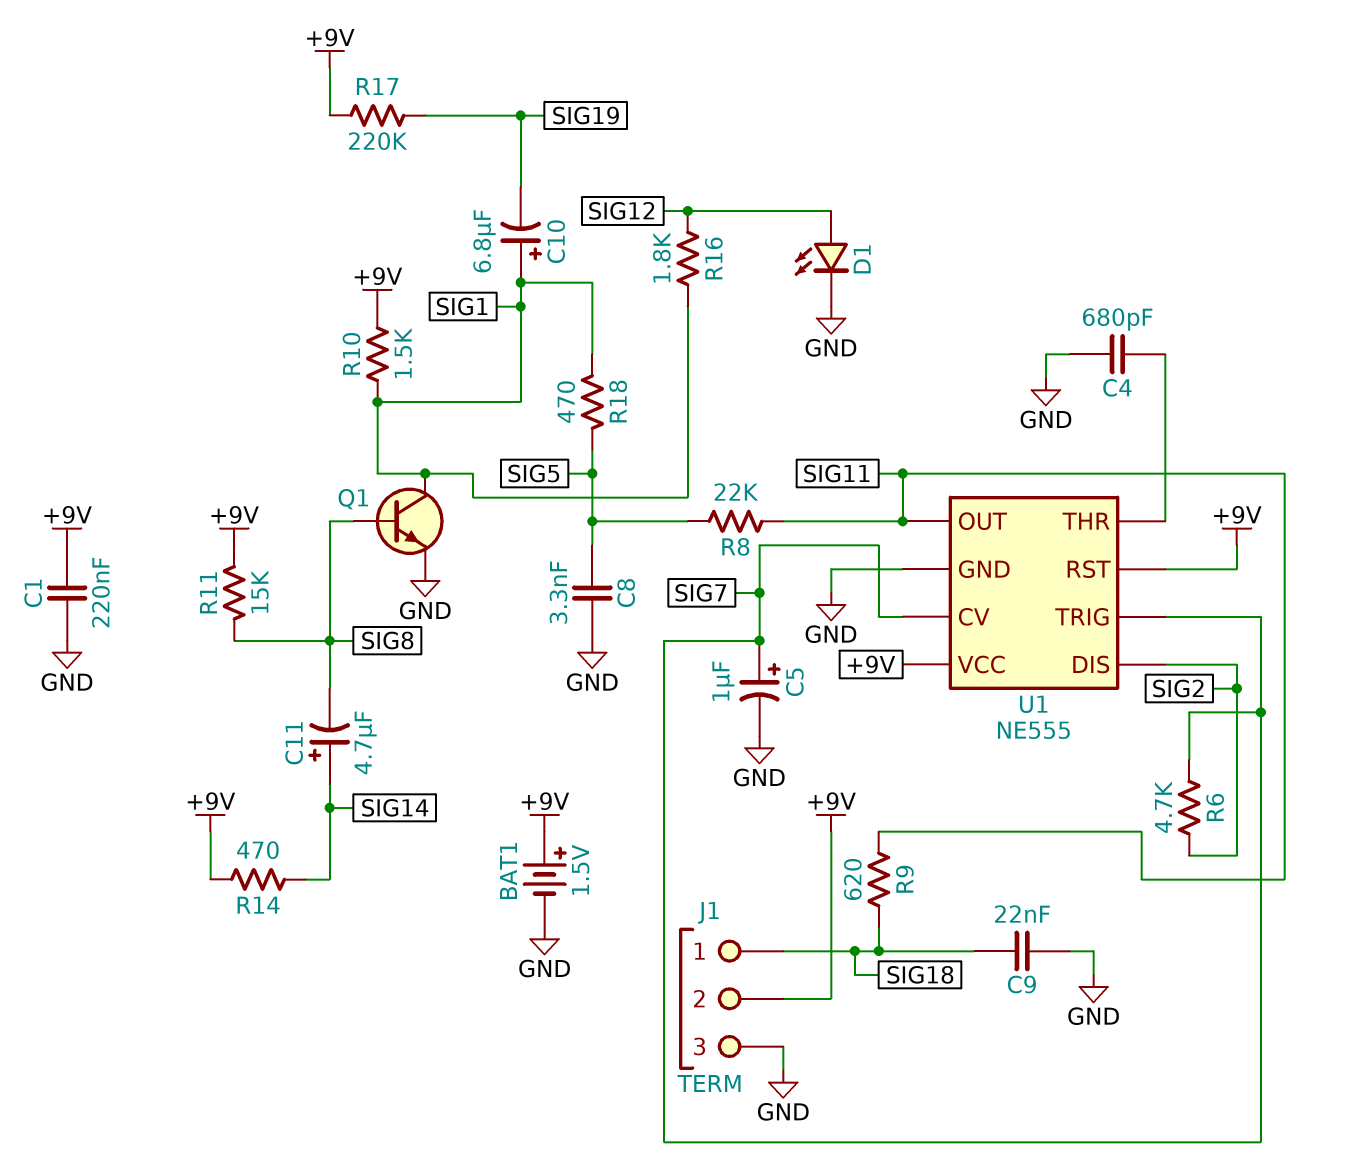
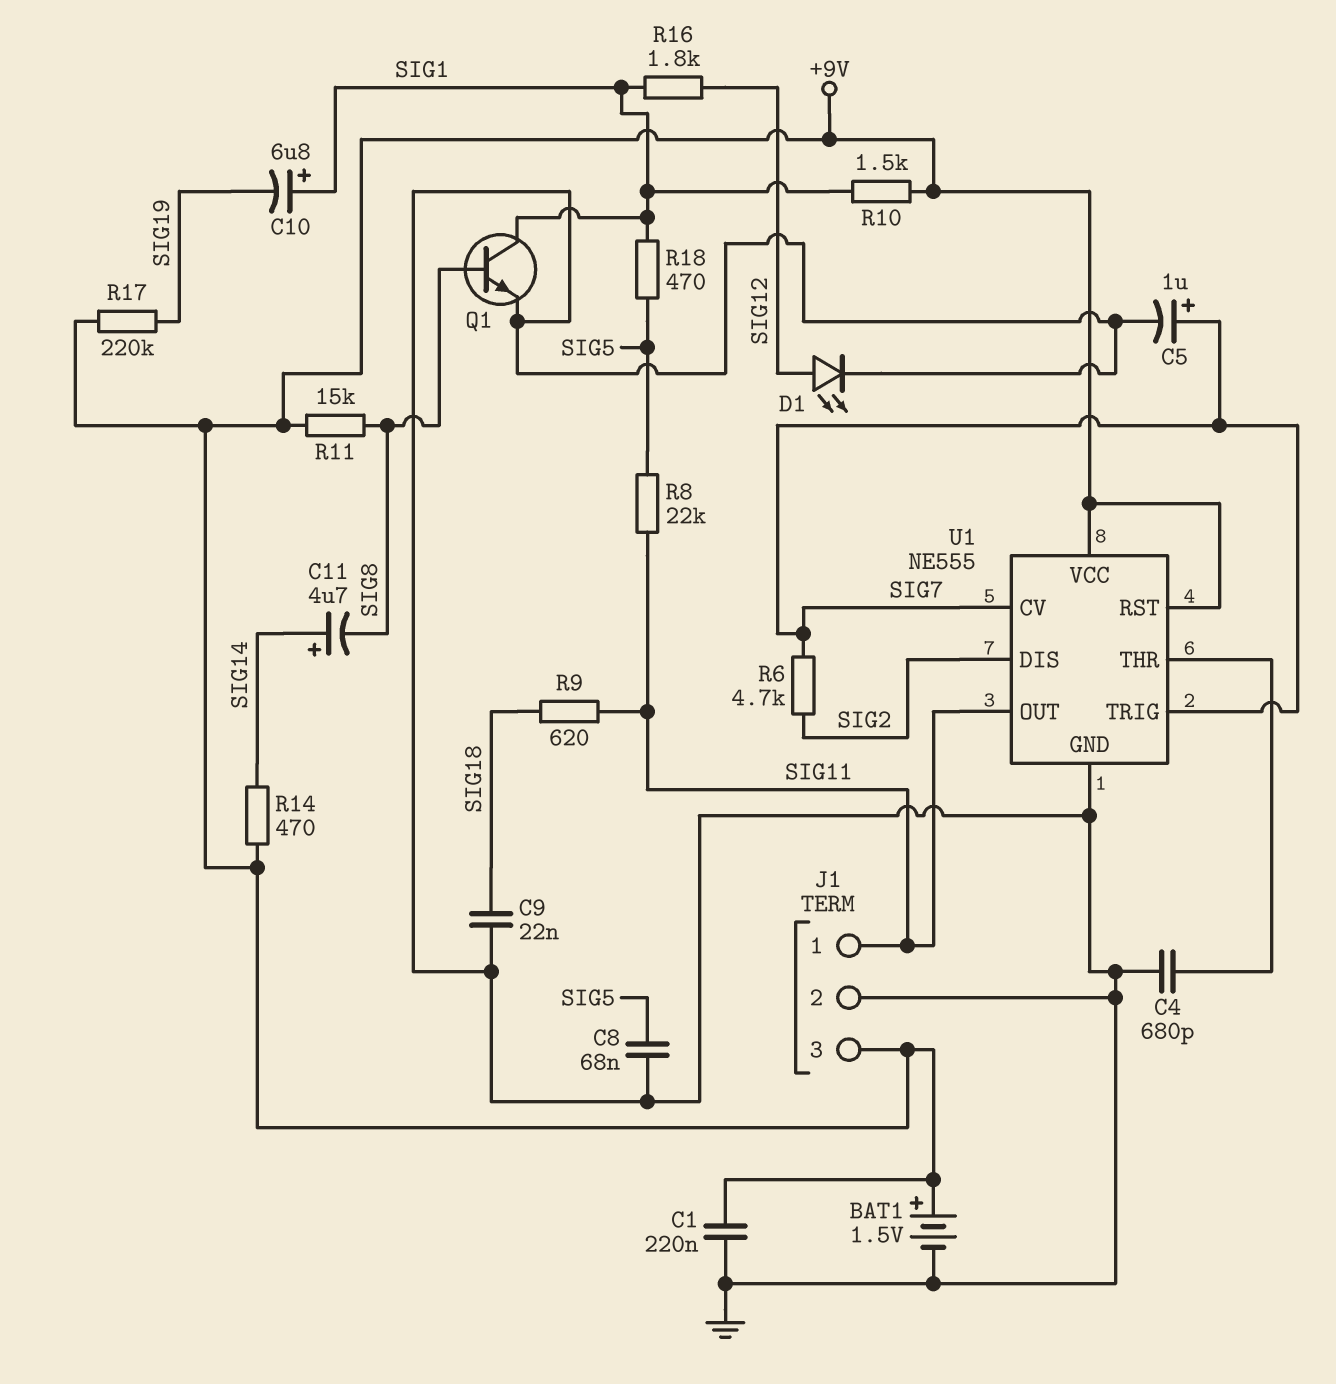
C8: 3.3nF (GND, SIG5) -> 68nF (GND, SIG5)
J1 pin 1: SIG18 -> SIG11
J1 pin 2: +9V -> GND
J1 pin 3: GND -> +9V

